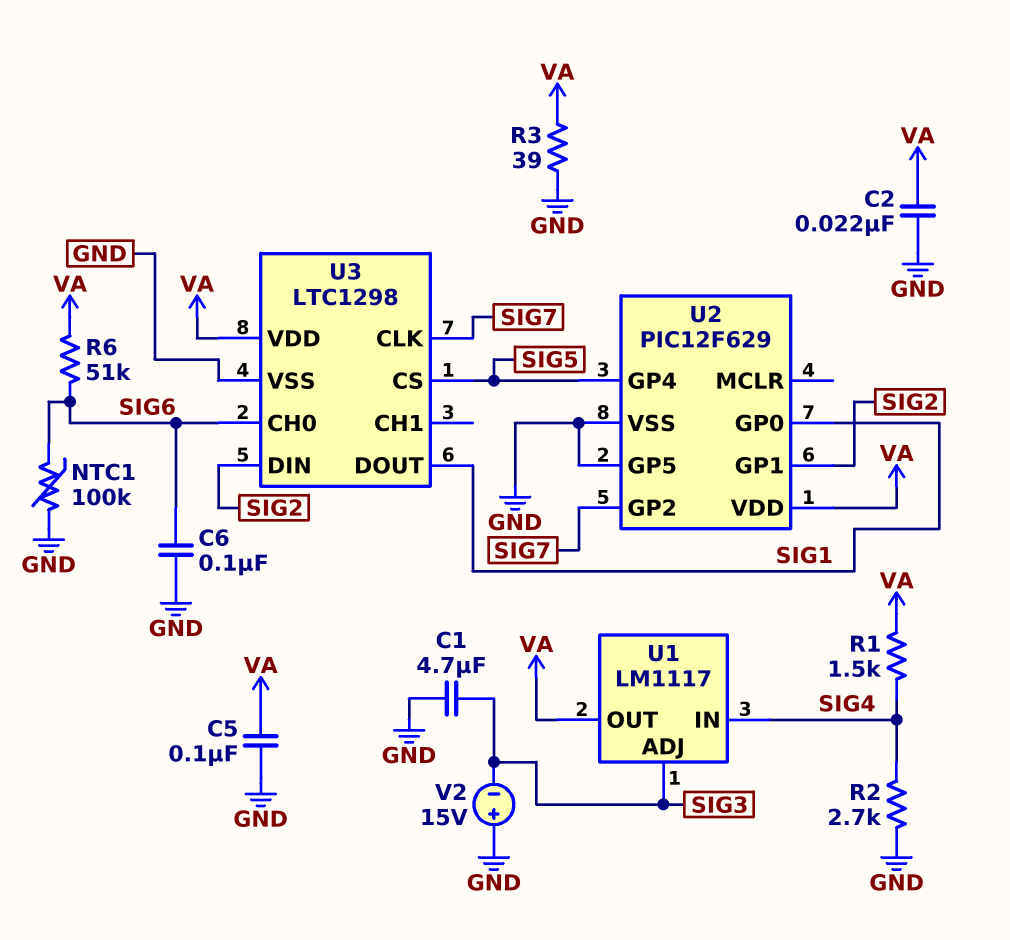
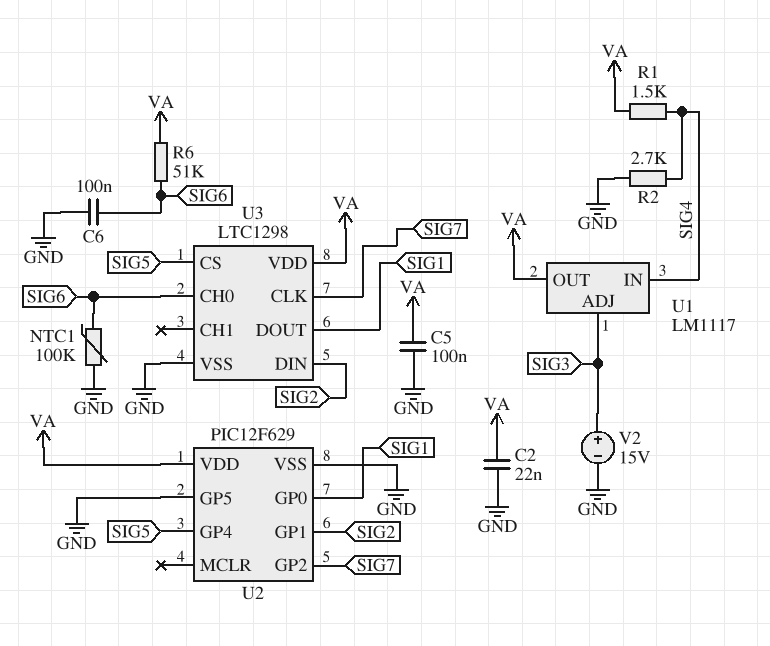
C1: 4.7uF (GND, SIG3) -> none
R3: 39 (GND, VA) -> none
V2: 15V (plus GND, minus SIG3) -> 15V (plus SIG3, minus GND)

